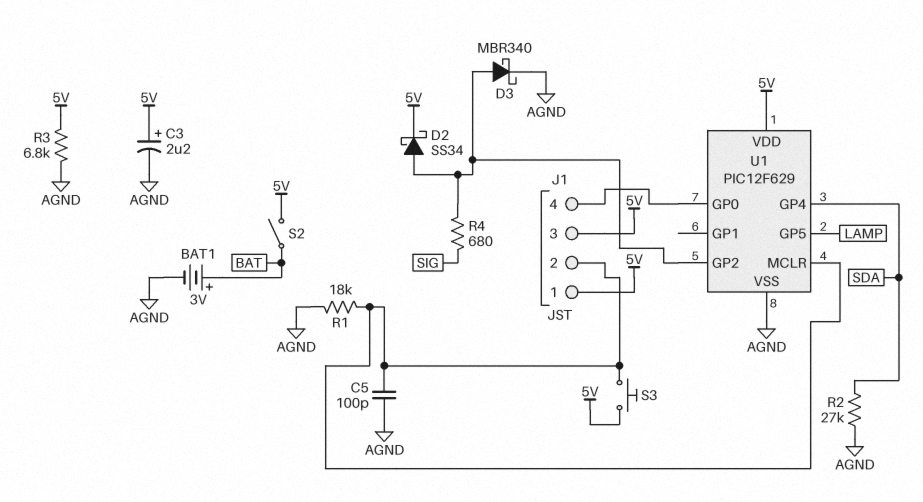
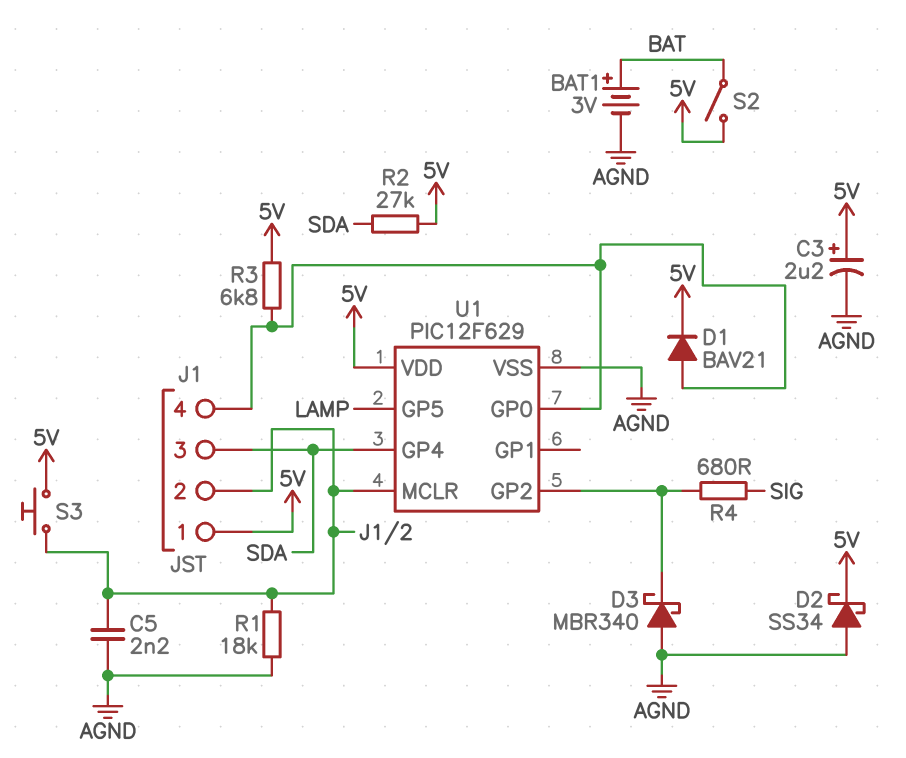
C5: 100pF (AGND, J1/2) -> 2.2nF (AGND, J1/2)
D1: none -> diode BAV21 (A J1/4, K 5V)
D2: schottky SS34 (A U1/GP2, K 5V) -> schottky SS34 (A AGND, K 5V)
D3: schottky MBR340 (A U1/GP2, K AGND) -> schottky MBR340 (A AGND, K U1/GP2)
J1 pin 3: 5V -> SDA
R2: 27k (AGND, SDA) -> 27k (5V, SDA)
R3: 6.8k (5V, AGND) -> 6.8k (5V, J1/4)

